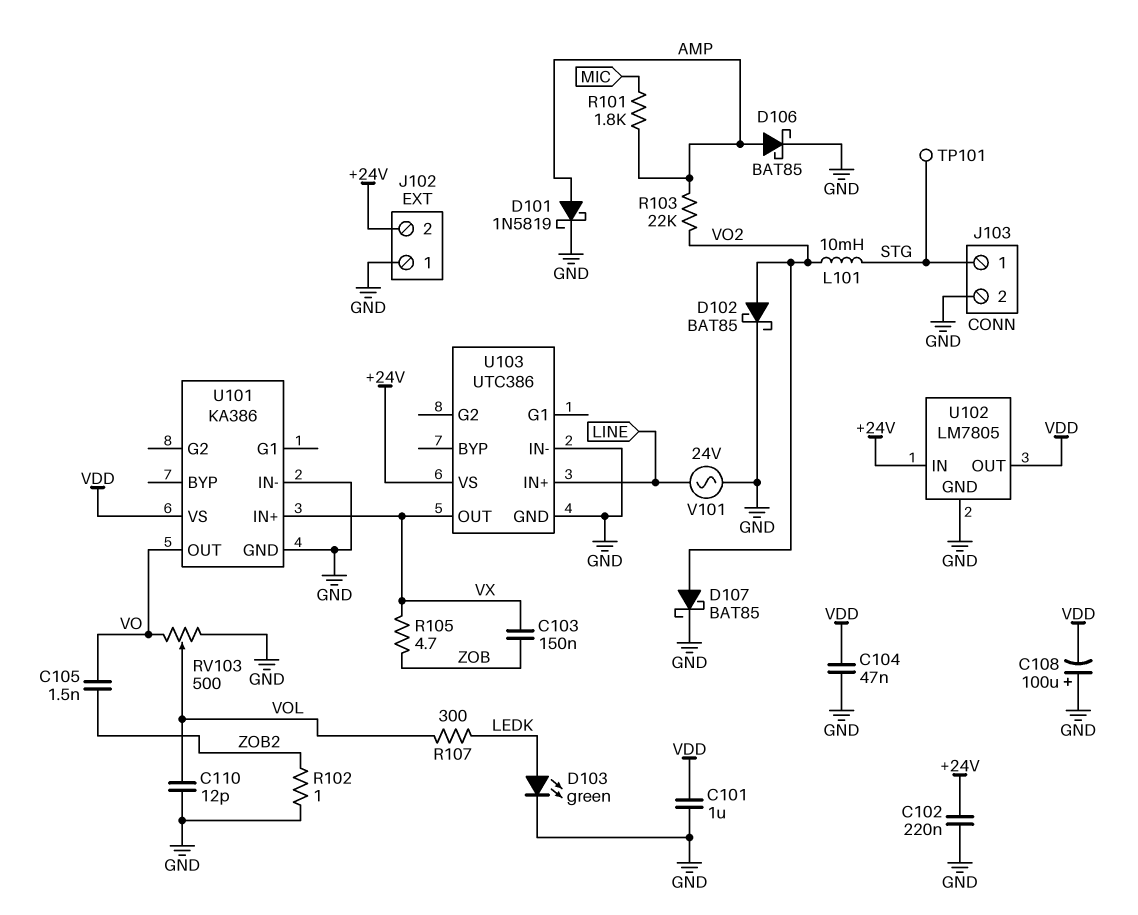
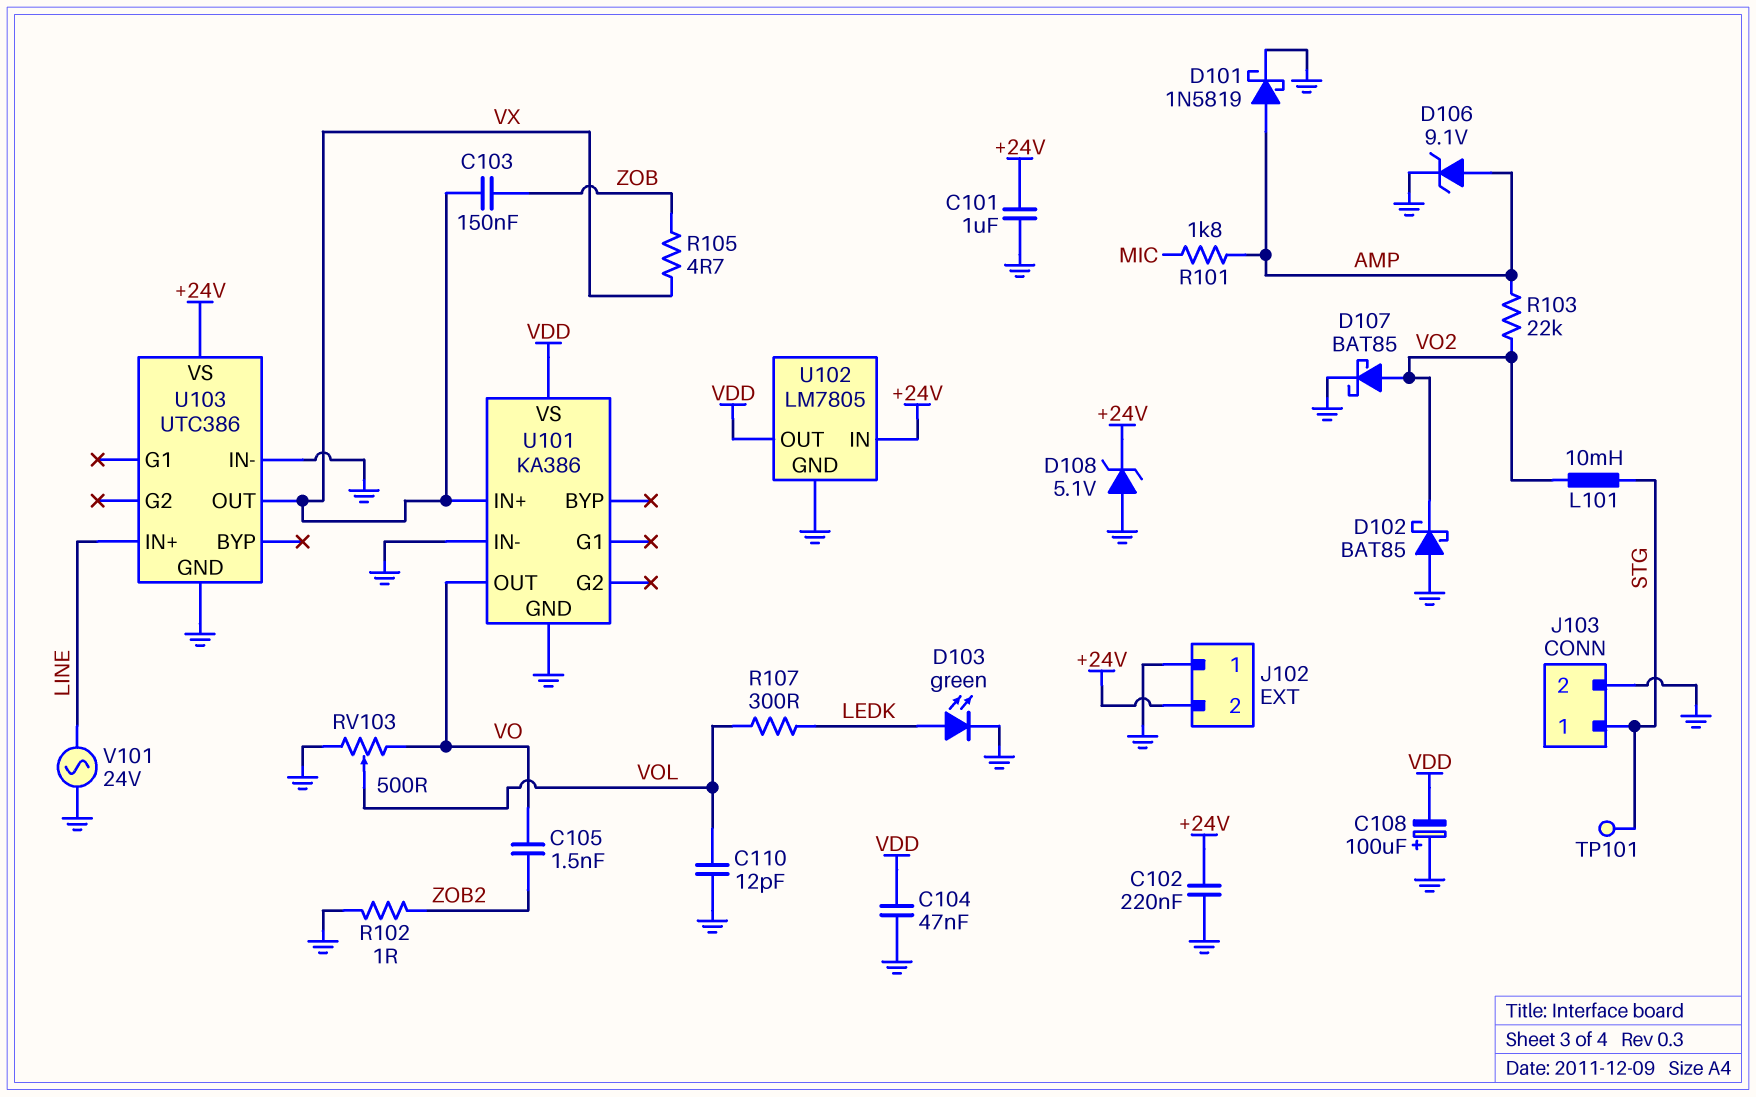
C101: 1uF (GND, VDD) -> 1uF (+24V, GND)
D102: schottky BAT85 (A VO2, K GND) -> schottky BAT85 (A GND, K VO2)
D106: schottky BAT85 (A AMP, K GND) -> zener 9.1V (A AMP, K GND)
D108: none -> zener 5.1V (A GND, K +24V)

